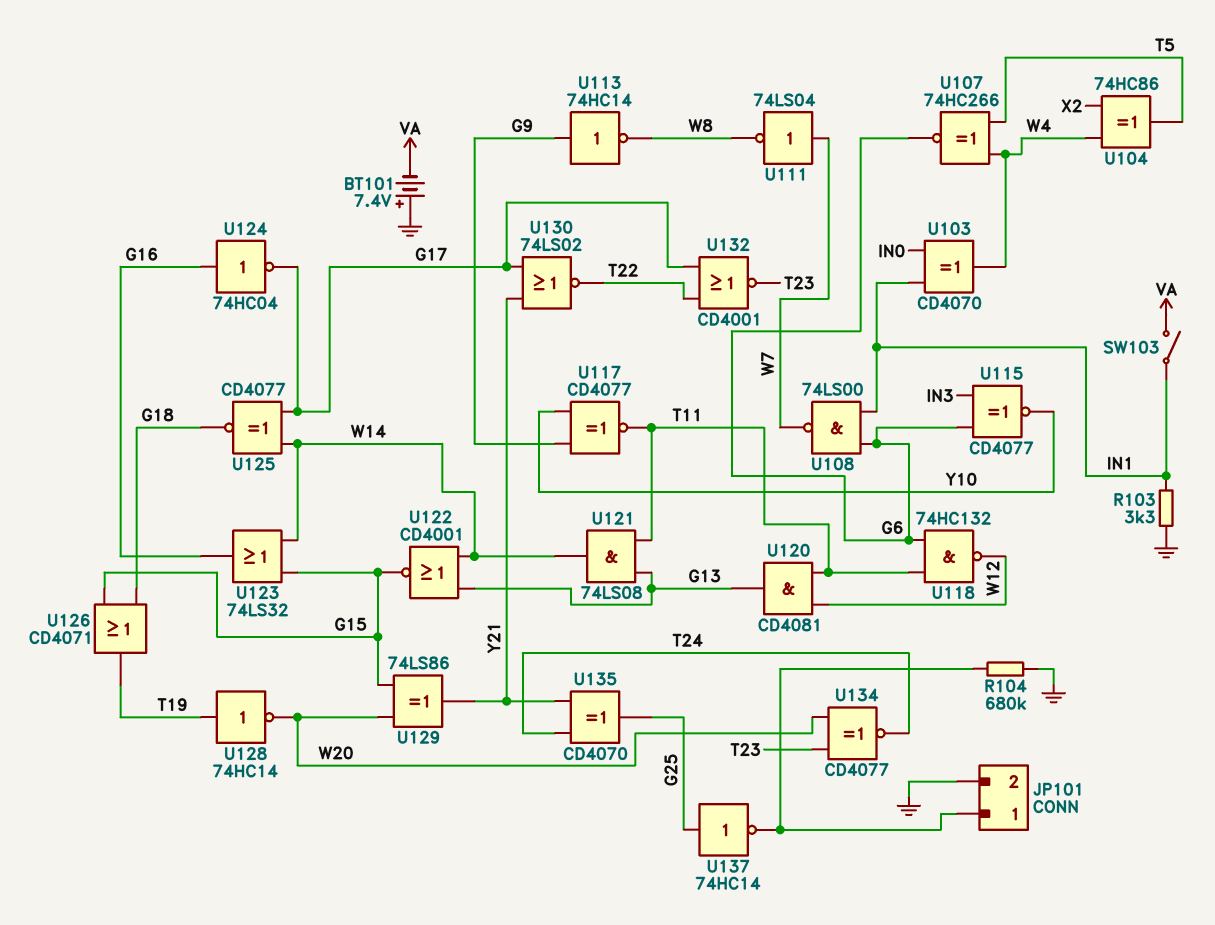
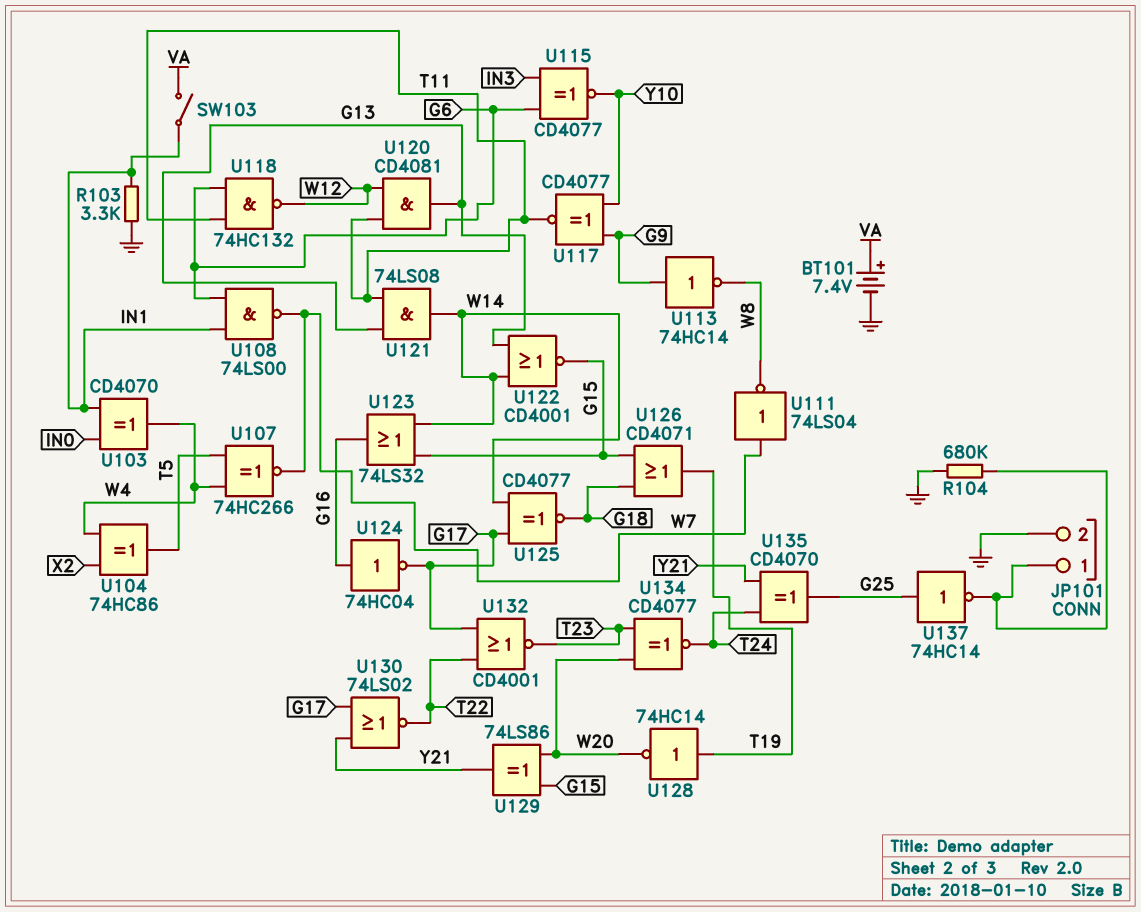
BT101: 7.4V (plus GND, minus VA) -> 7.4V (plus VA, minus GND)
U107: XNOR 74HC266 (in T5, in W4, out G6) -> XNOR 74HC266 (in T5, in W4, out W7)

